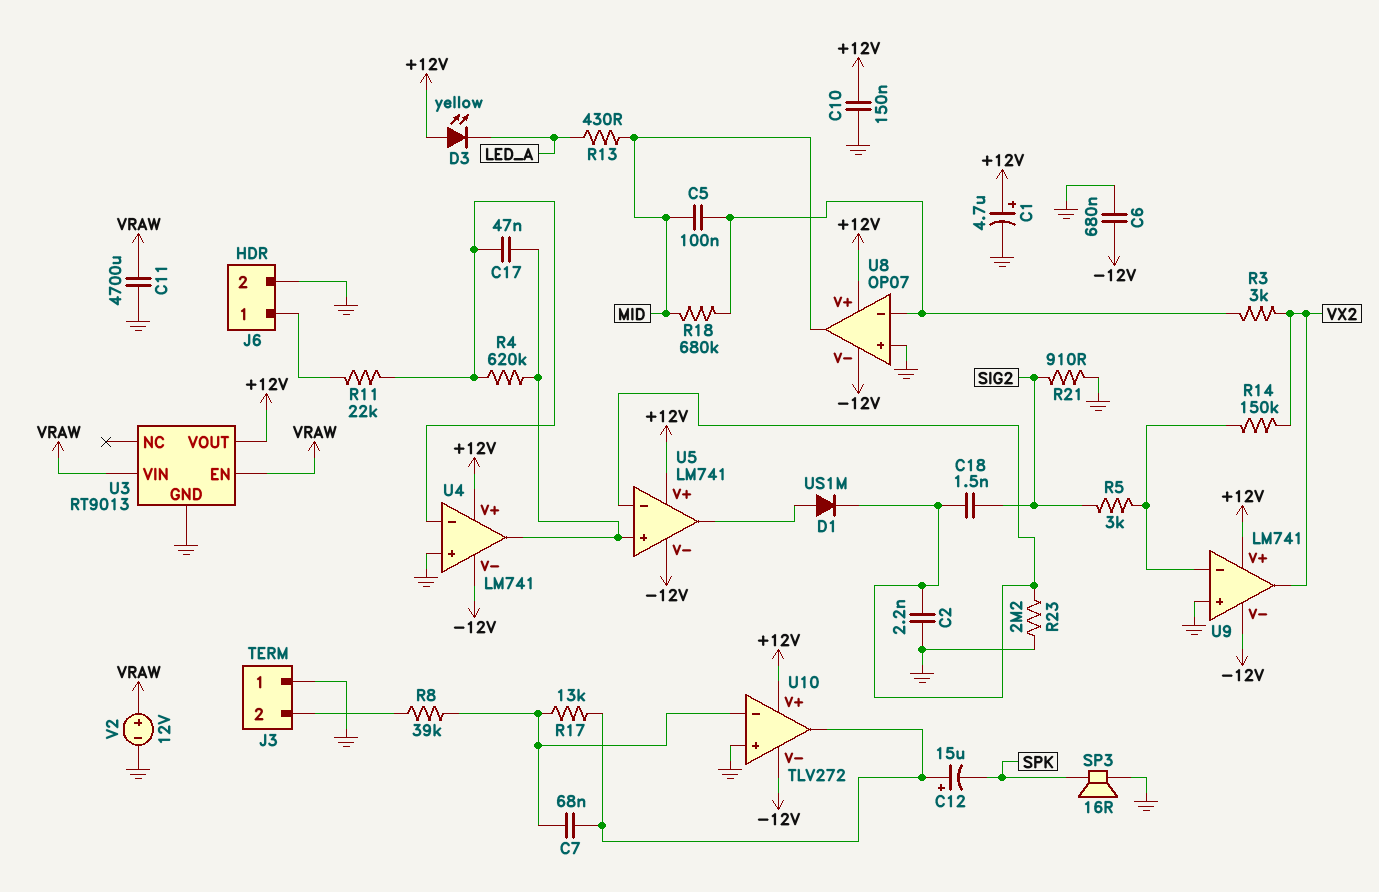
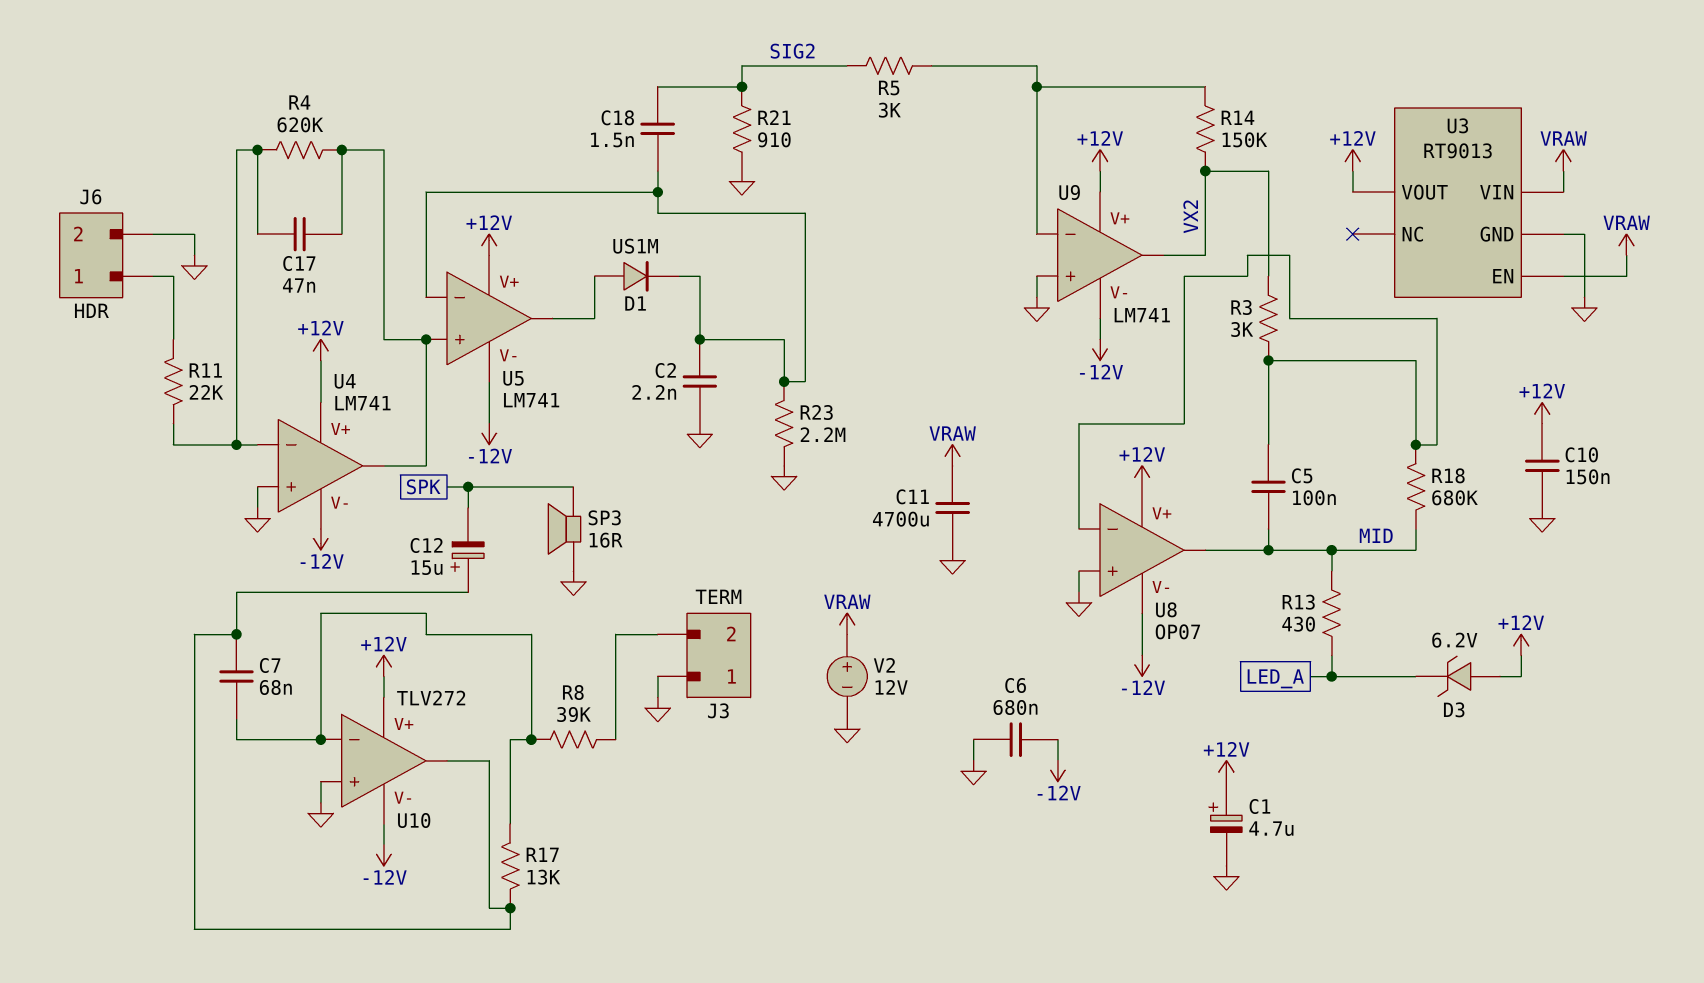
D3: LED yellow (A +12V, K LED_A) -> zener 6.2V (A +12V, K LED_A)

